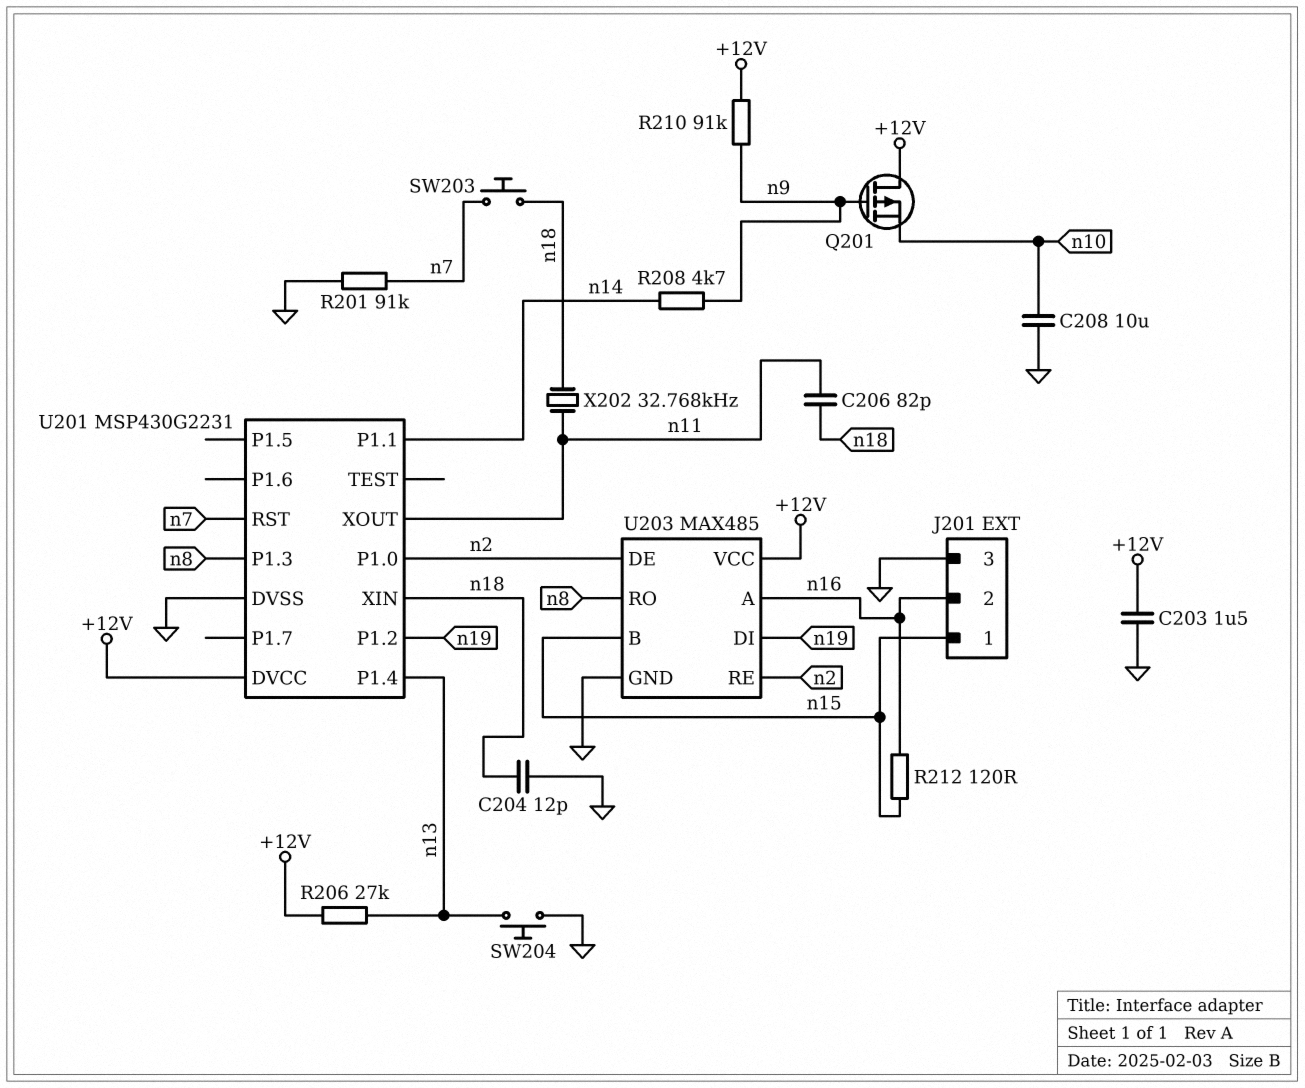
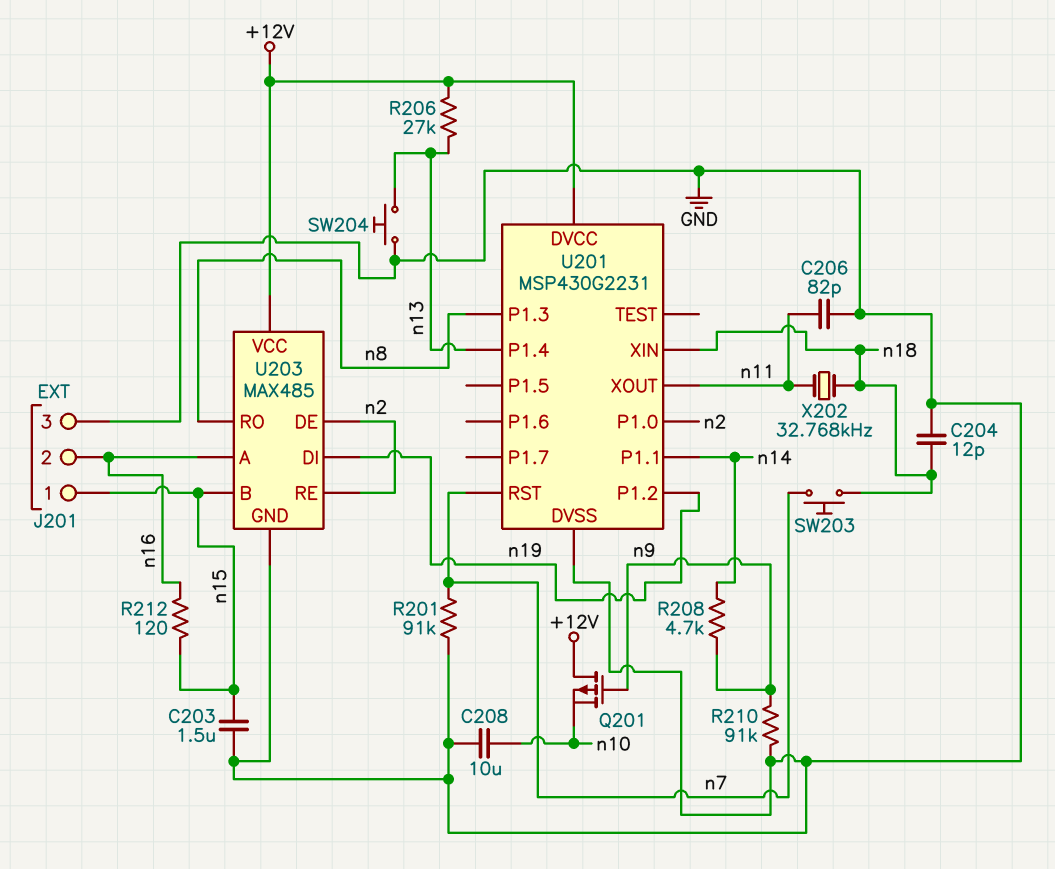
C203: 1.5uF (+12V, GND) -> 1.5uF (GND, n15)
C206: 82pF (n11, n18) -> 82pF (GND, n11)
R210: 91k (+12V, n9) -> 91k (GND, n9)

